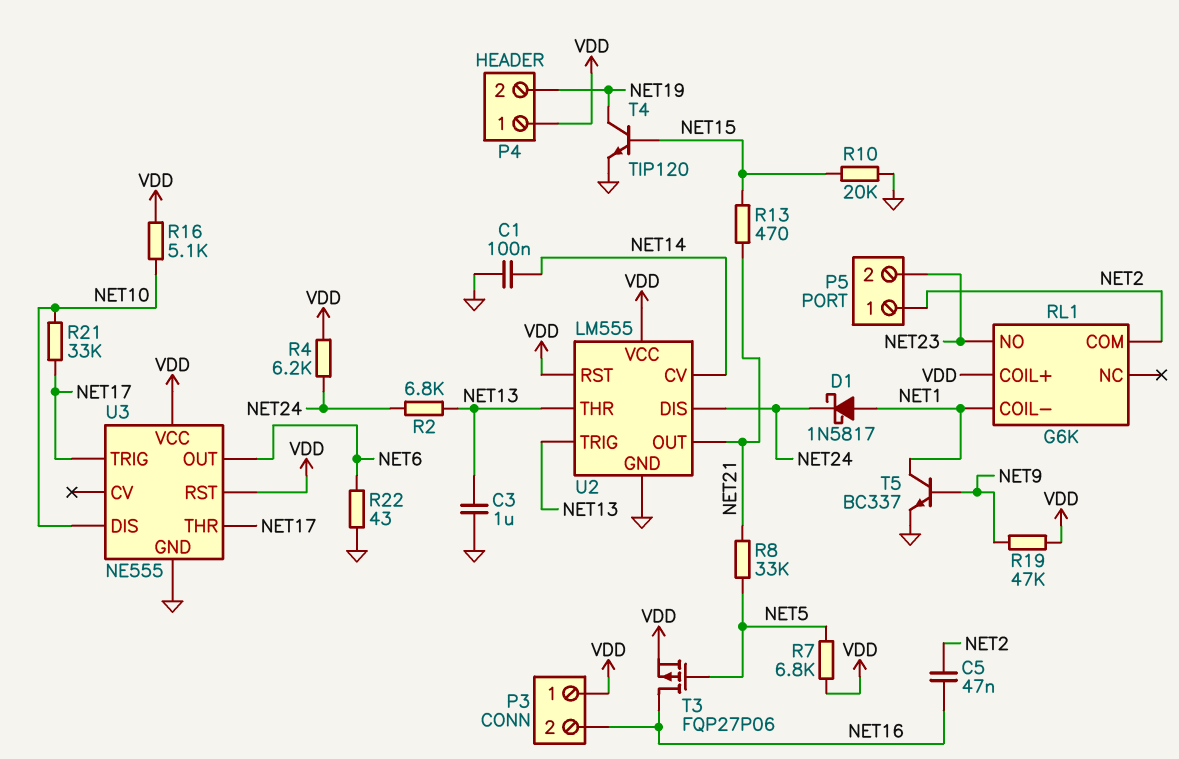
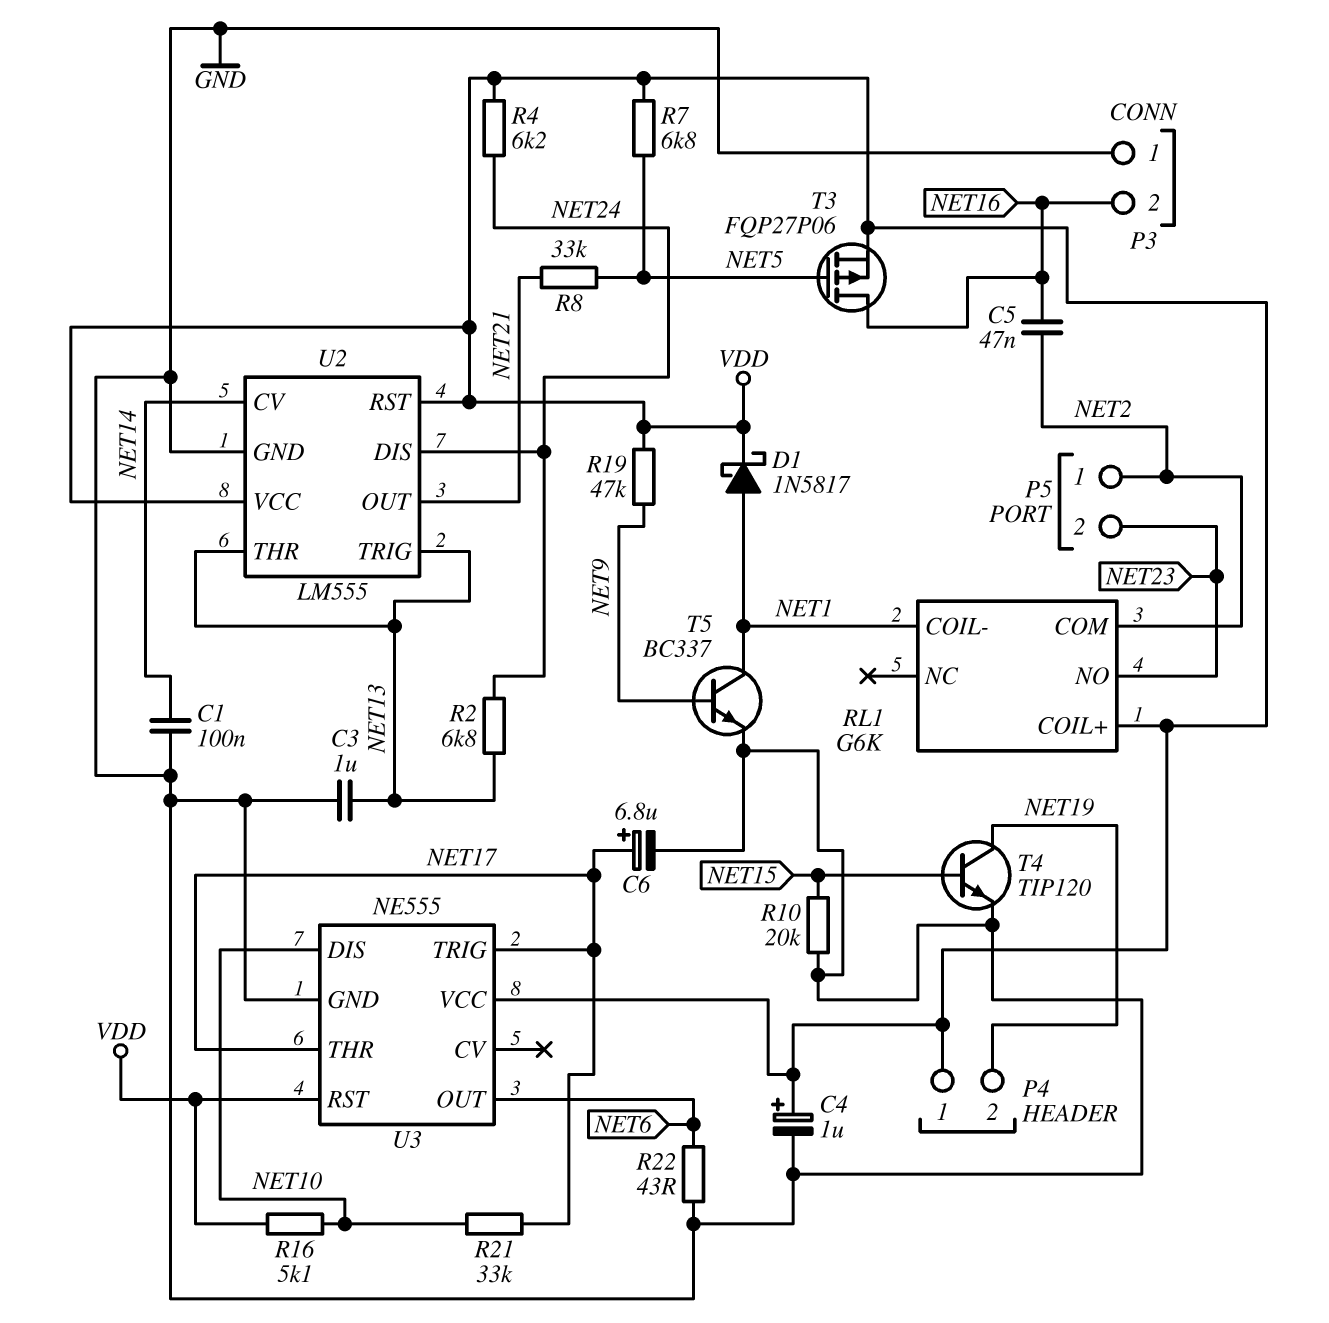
C4: none -> 1uF (plus VDD, minus GND)
C6: none -> 6.8uF (plus NET17, minus GND)
D1: schottky 1N5817 (A NET1, K NET24) -> schottky 1N5817 (A NET1, K VDD)
P3 pin 1: VDD -> GND
R13: 470 (NET15, NET21) -> none

